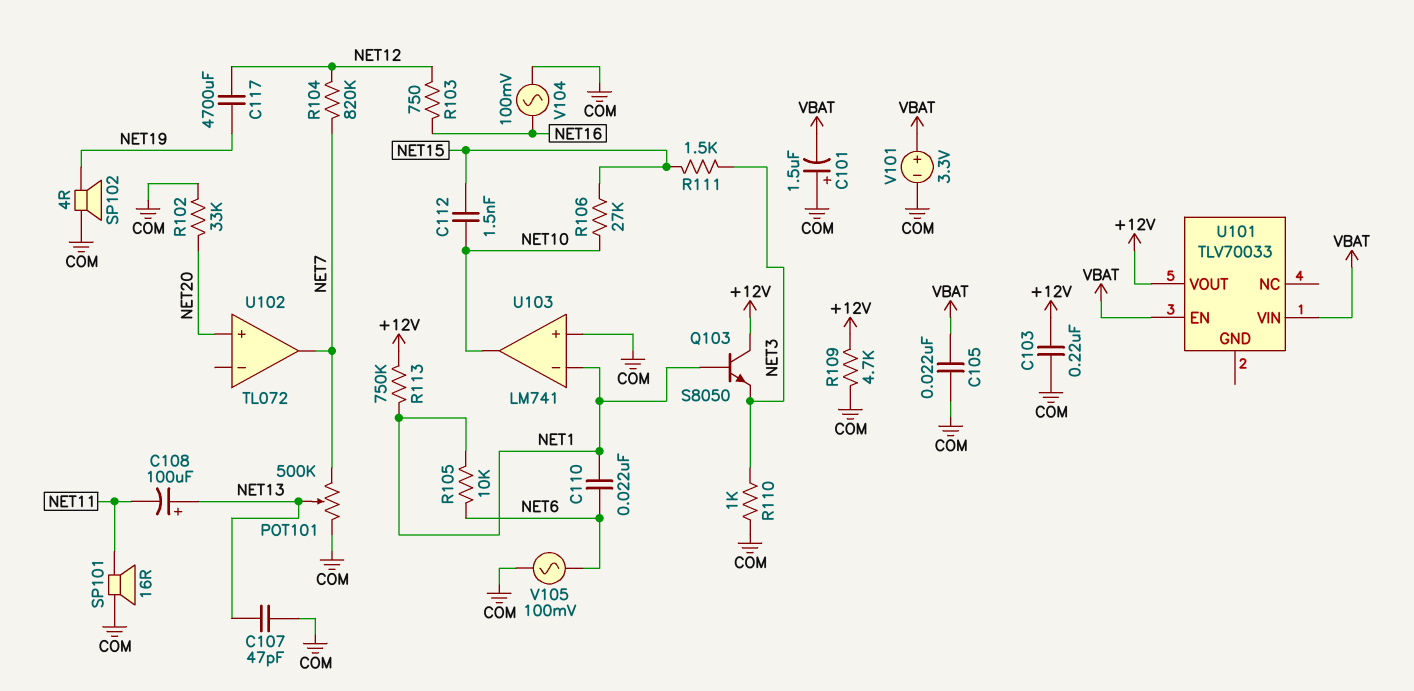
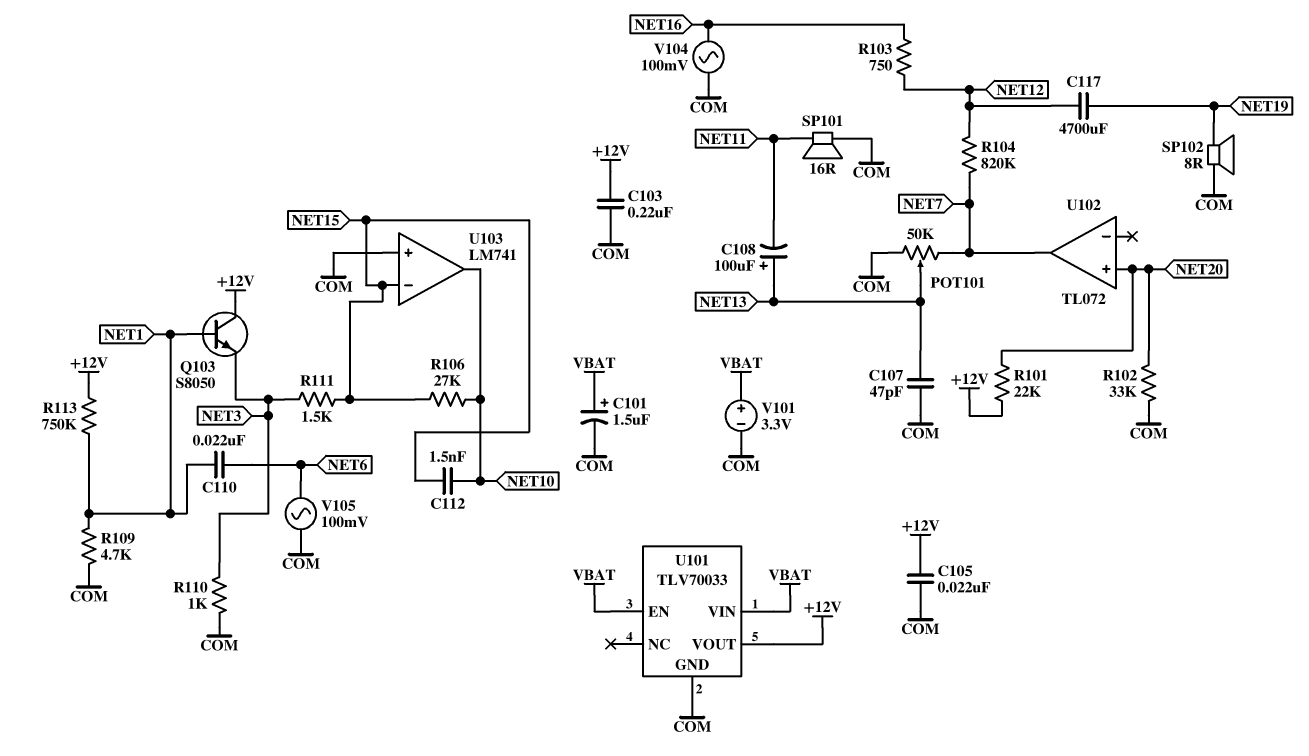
C101: 1.5uF (plus COM, minus VBAT) -> 1.5uF (plus VBAT, minus COM)
C105: 22nF (COM, VBAT) -> 22nF (+12V, COM)
POT101: 500k (COM, NET7, wiper NET13) -> 50k (COM, NET7, wiper NET13)
R101: none -> 22k (+12V, NET20)
R105: 10k (NET1, NET6) -> none
R109: 4.7k (+12V, COM) -> 4.7k (COM, NET1)
SP102: speaker 4R (COM, NET19) -> speaker 8R (COM, NET19)
U101 pin GND: none -> COM
U103 pin in-: NET1 -> NET15

